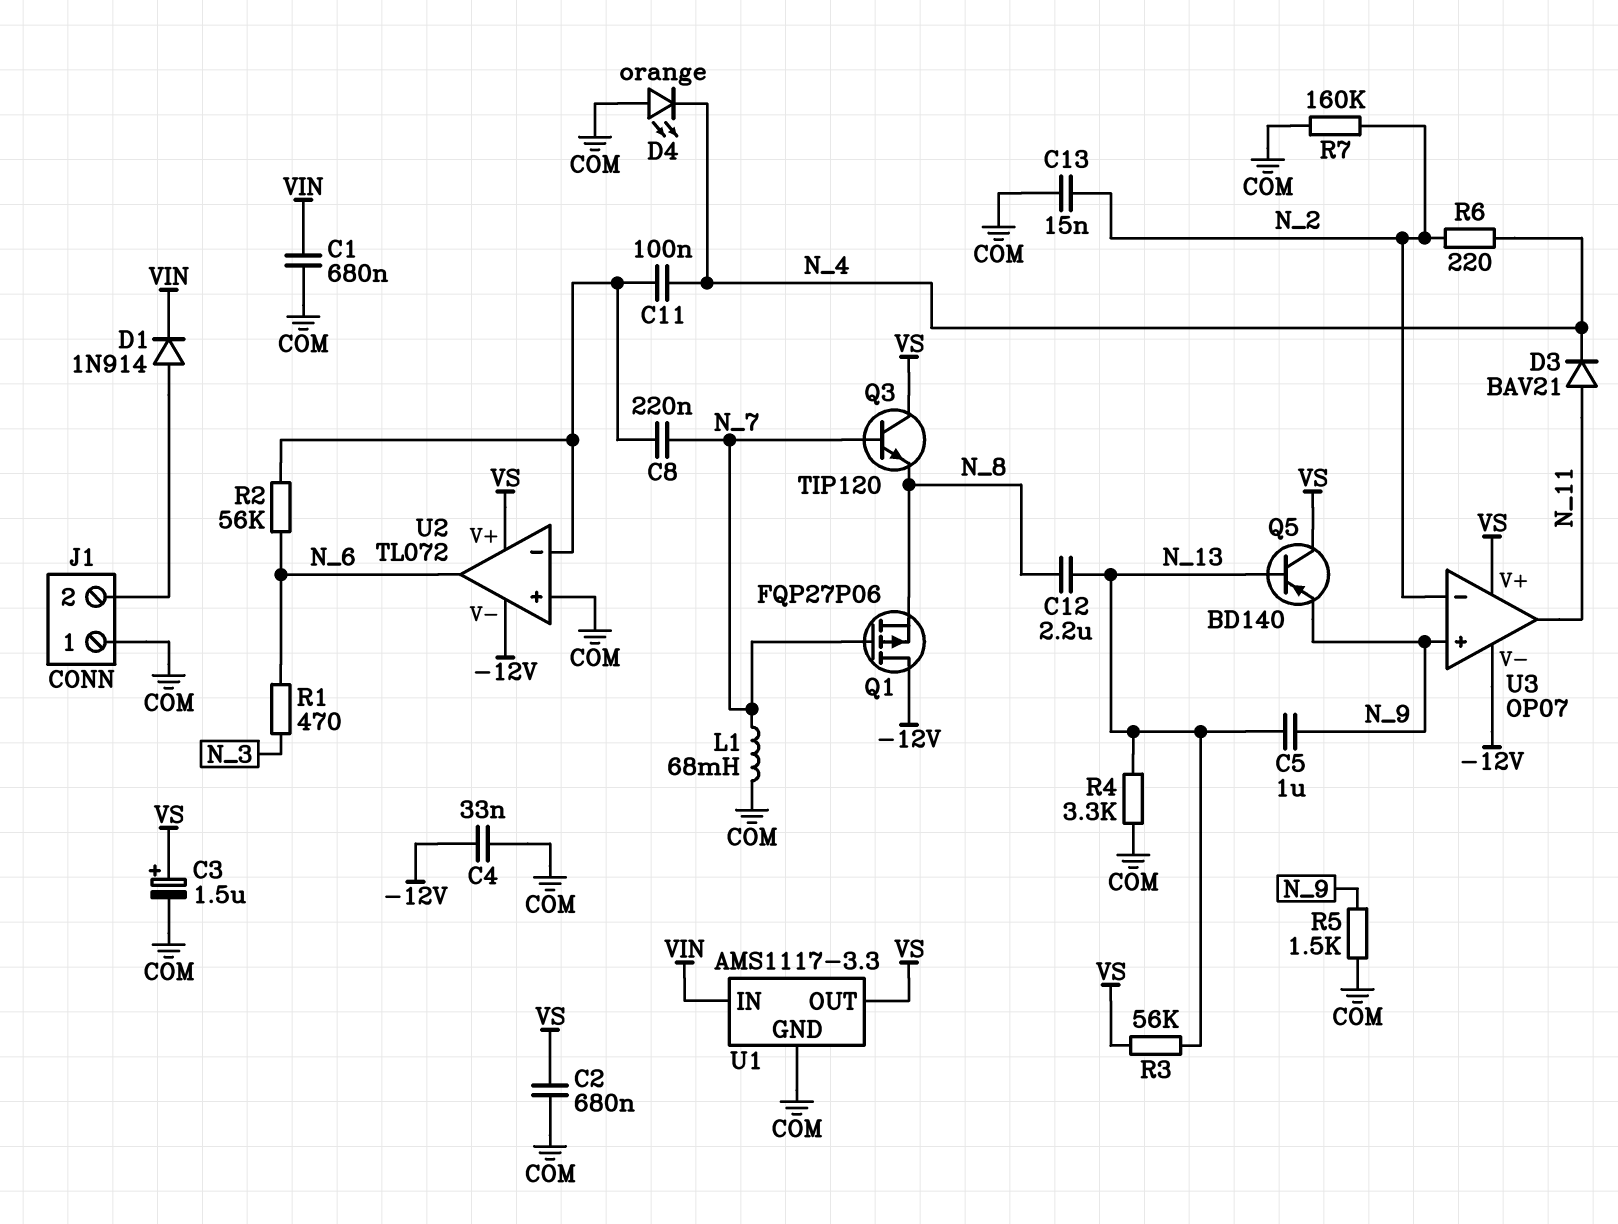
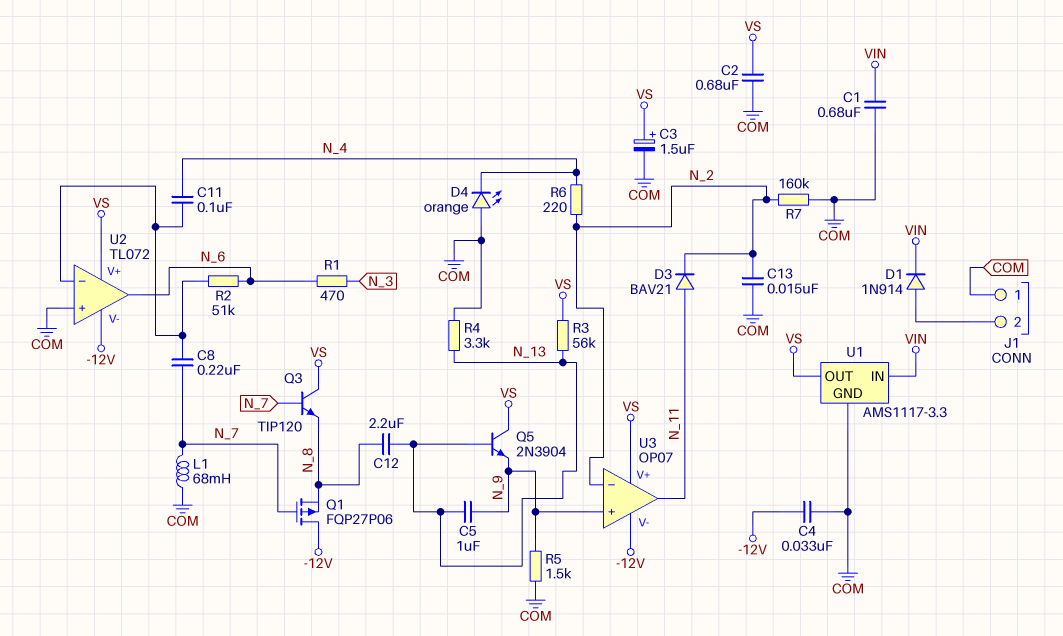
D3: diode BAV21 (A N_11, K N_4) -> diode BAV21 (A N_11, K N_2)
Q5: PNP BD140 (B N_13, C VS, E N_9) -> NPN 2N3904 (B N_13, C VS, E N_9)
R2: 56k (N_6, U2/in-) -> 51k (N_6, U2/in-)

